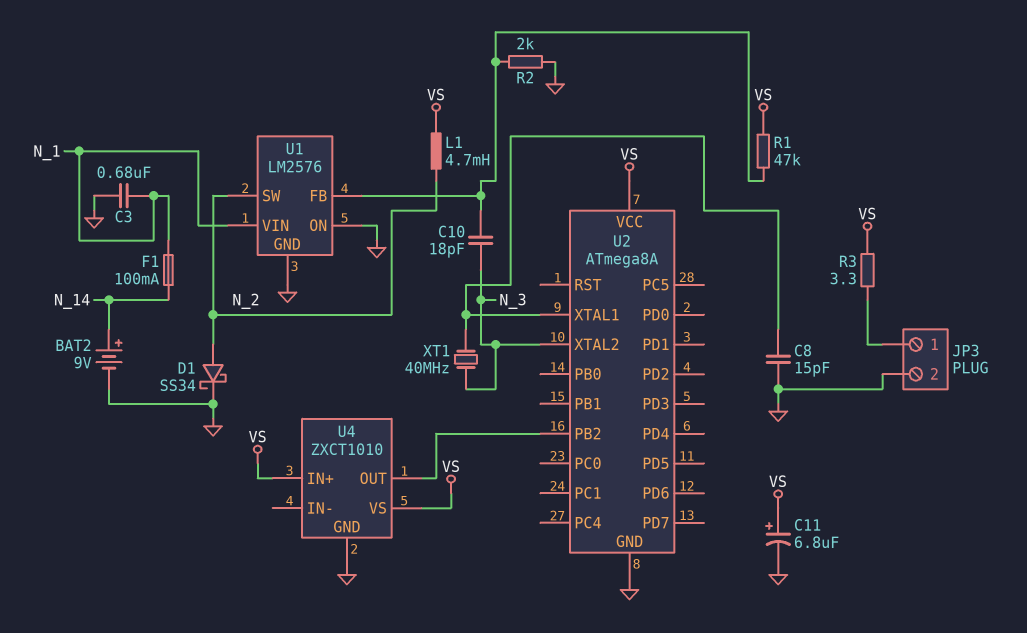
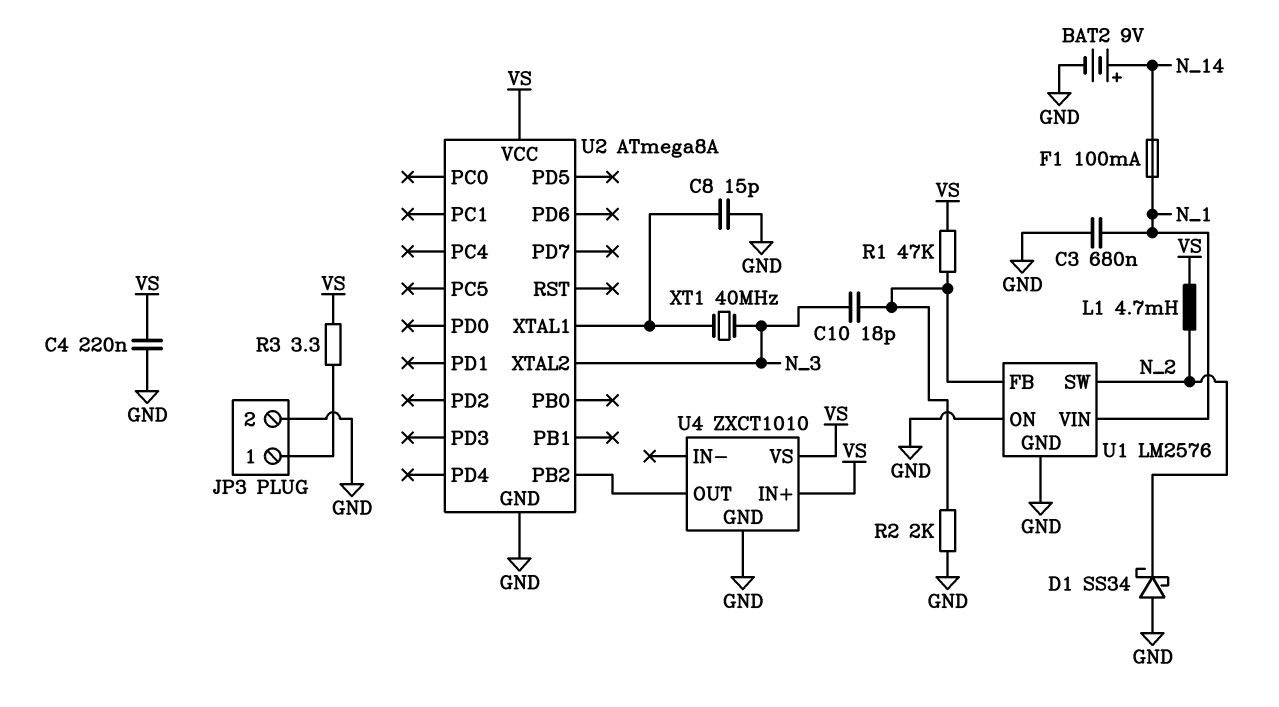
C4: none -> 220nF (GND, VS)
C11: 6.8uF (plus VS, minus GND) -> none
D1: schottky SS34 (A N_2, K GND) -> schottky SS34 (A GND, K N_2)

